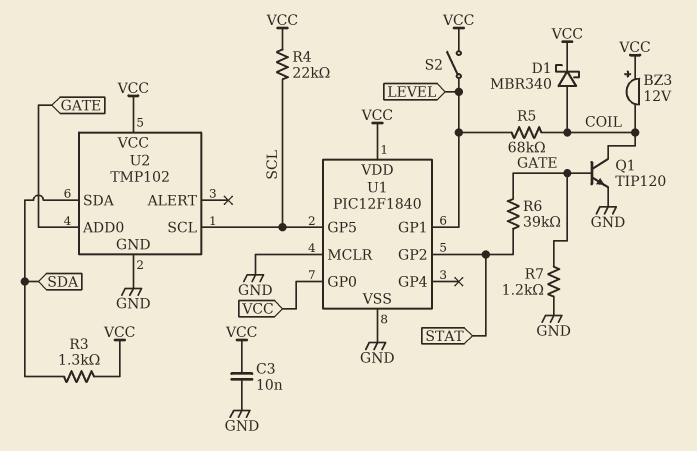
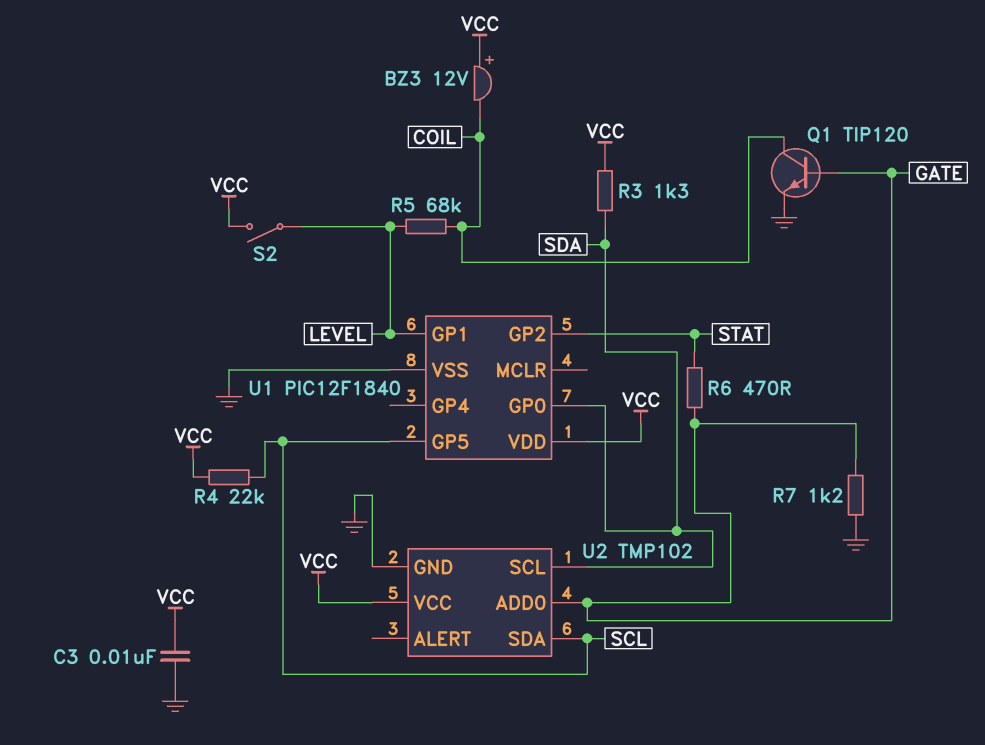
D1: schottky MBR340 (A COIL, K VCC) -> none
R6: 39k (GATE, STAT) -> 470 (GATE, STAT)
U1 pin GP0: VCC -> SDA
U1 pin MCLR: GND -> none
U2 pin SCL: SCL -> SDA
U2 pin SDA: SDA -> SCL

